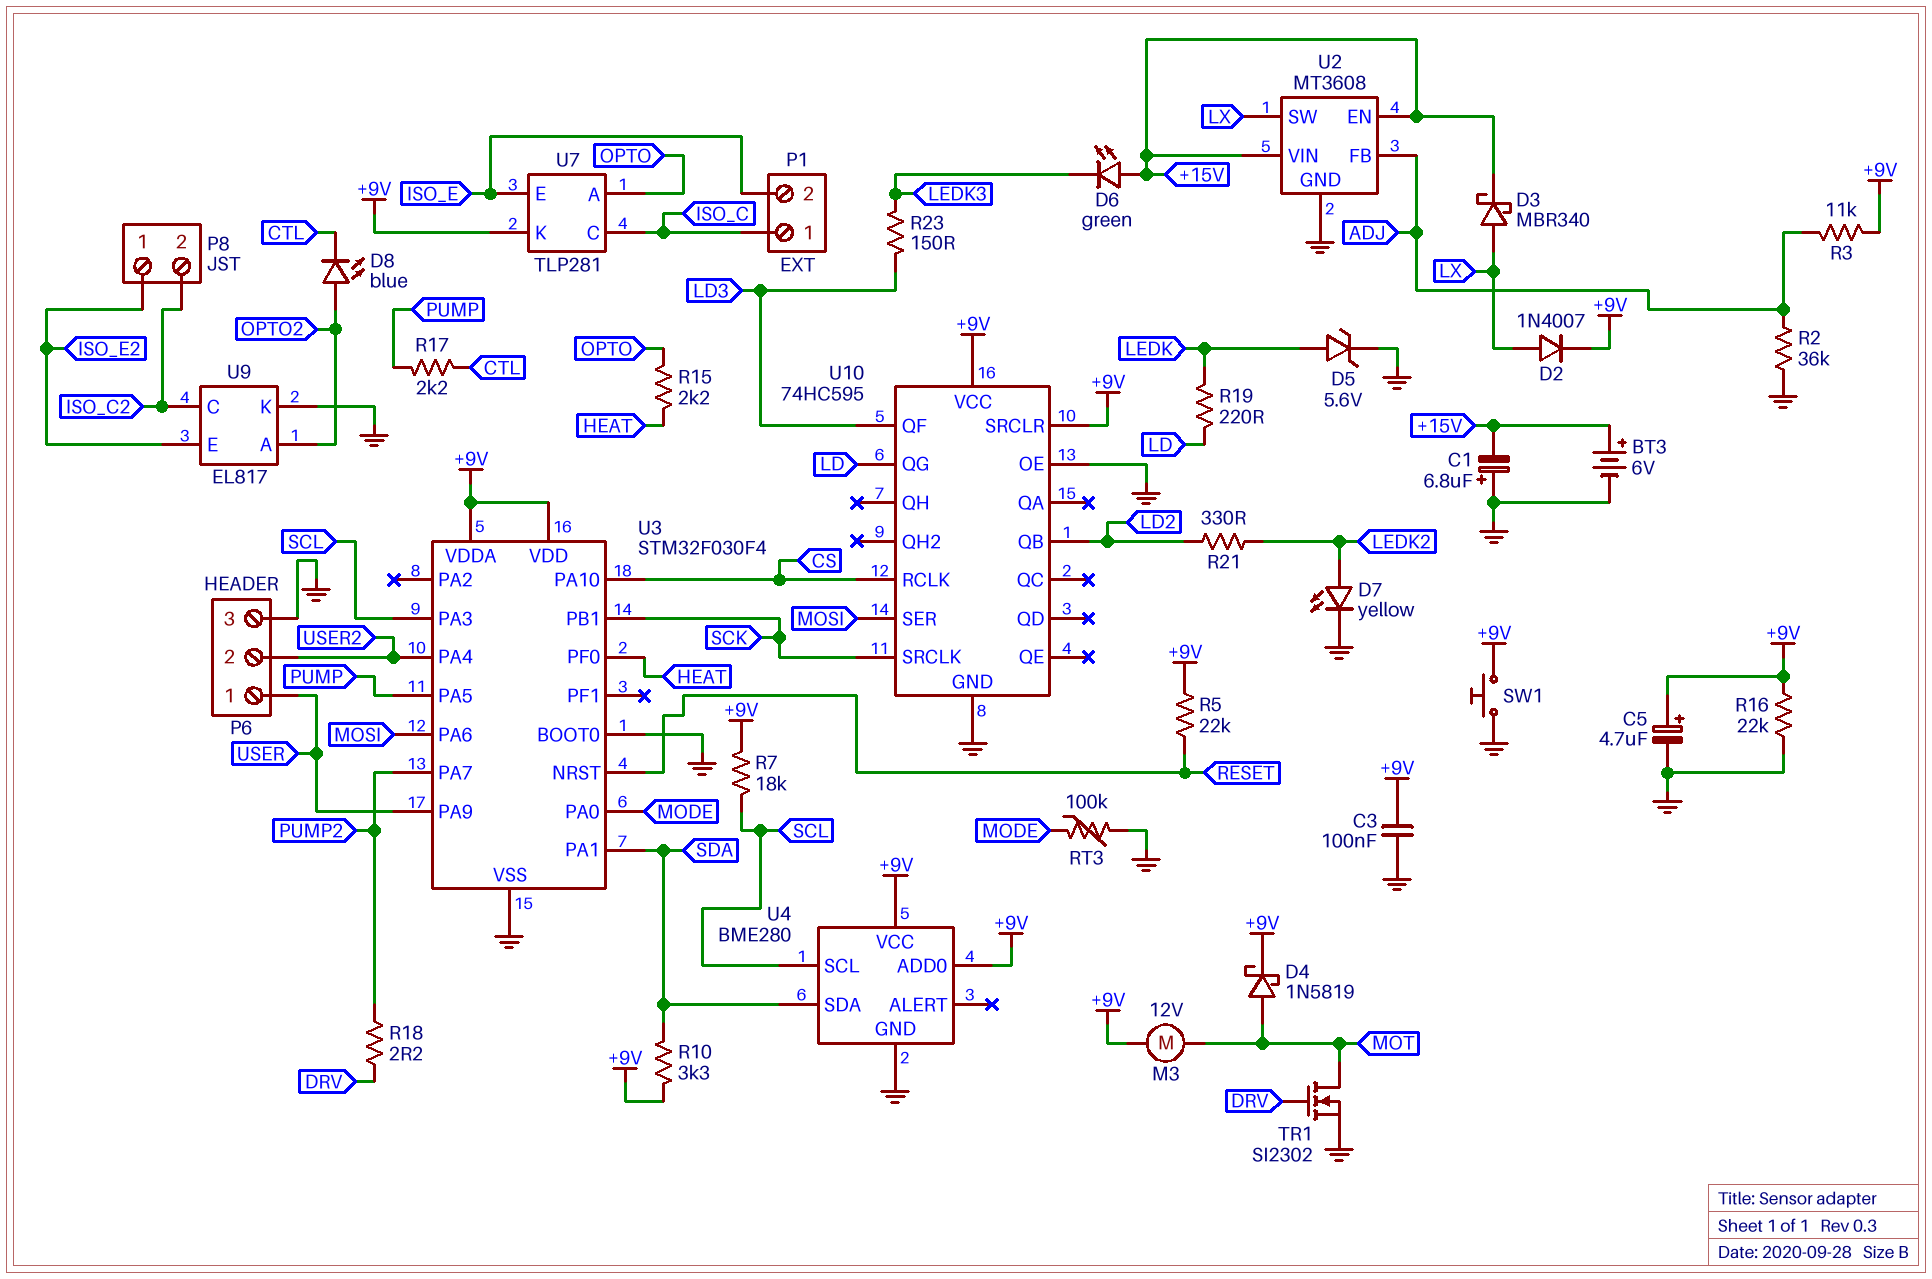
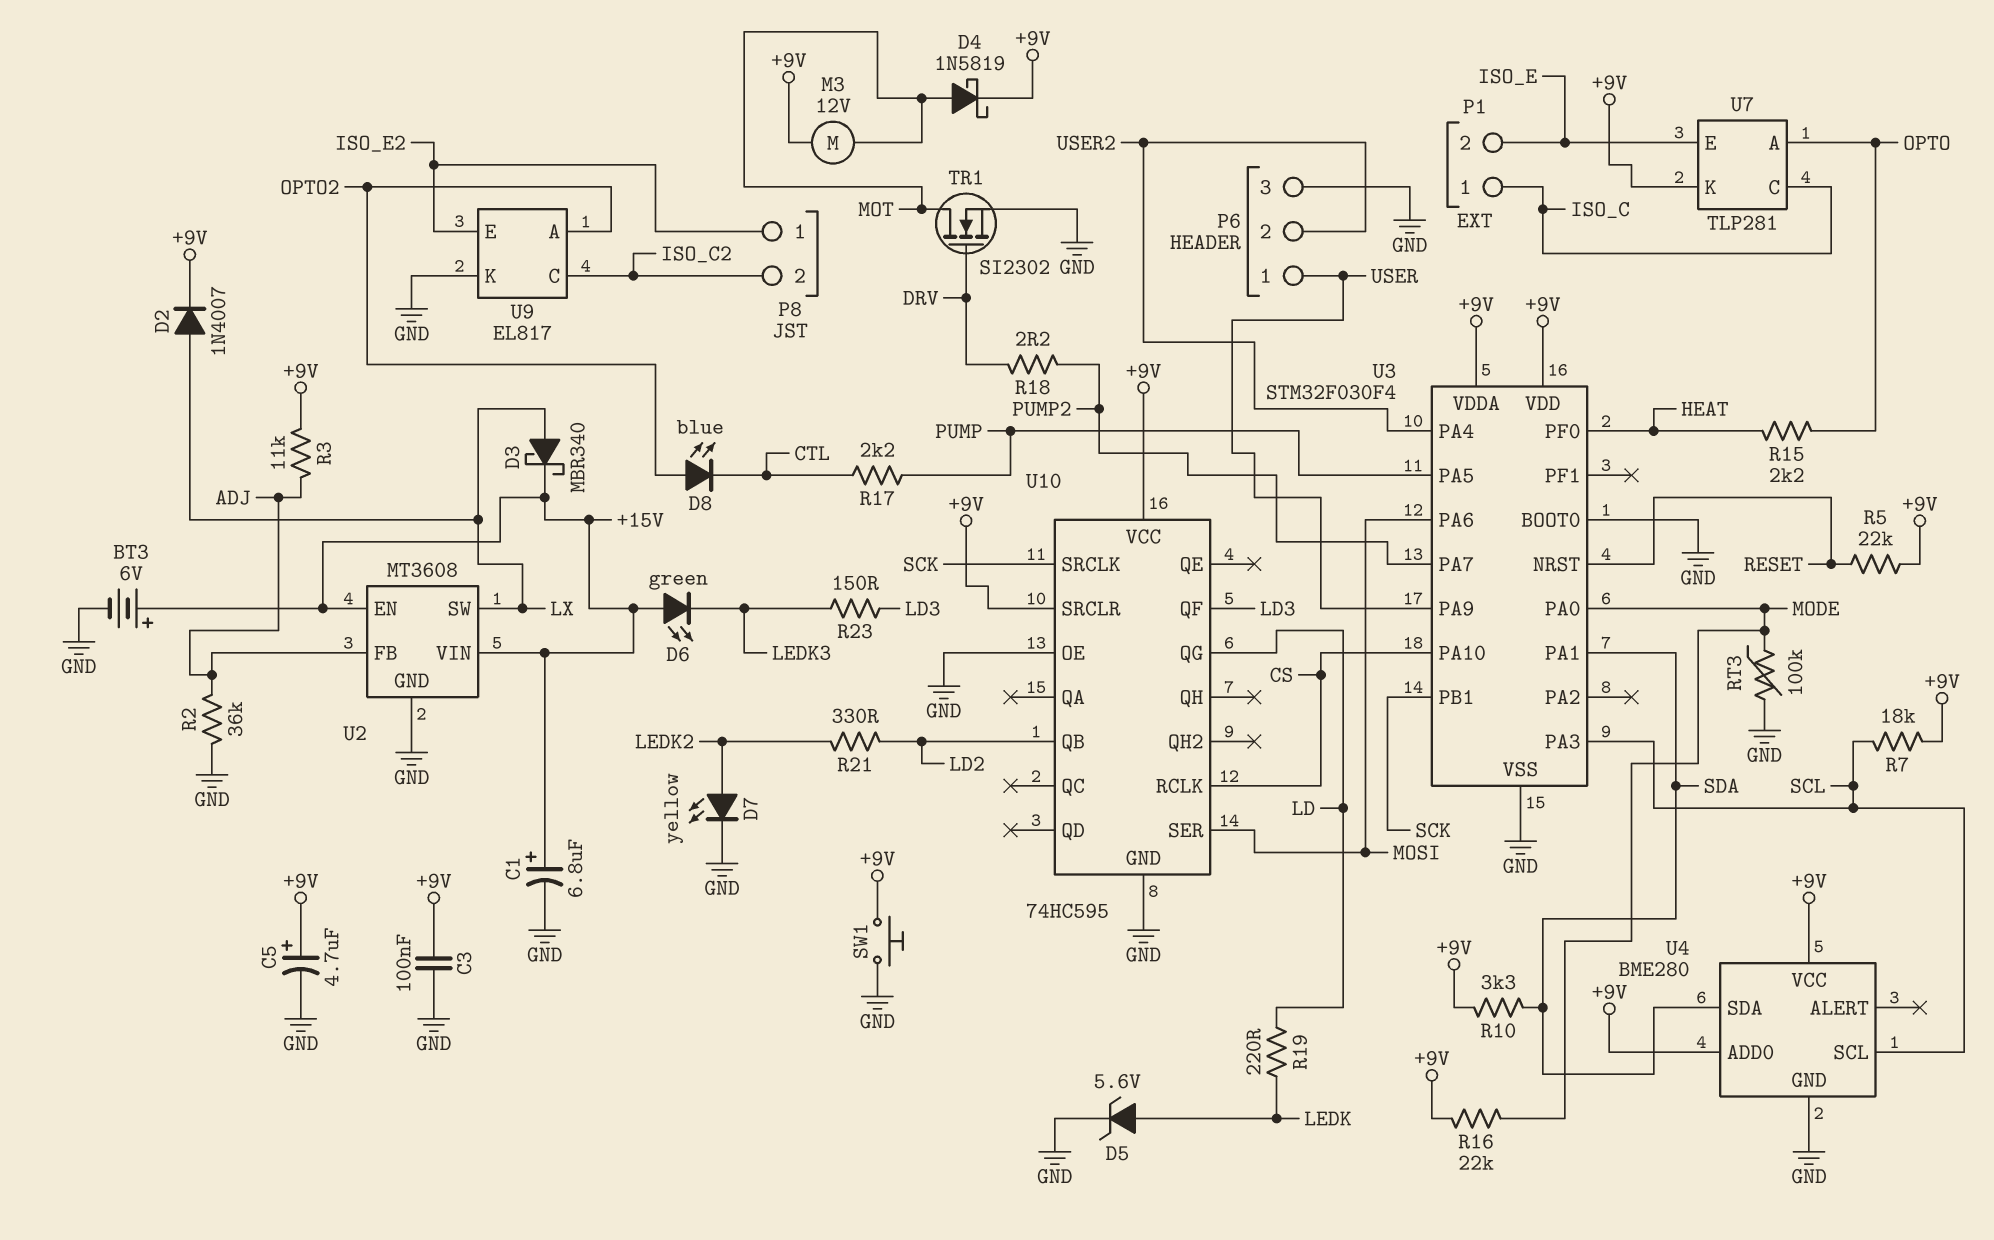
C1: 6.8uF (plus GND, minus +15V) -> 6.8uF (plus +15V, minus GND)
R16: 22k (+9V, GND) -> 22k (+9V, MODE)

